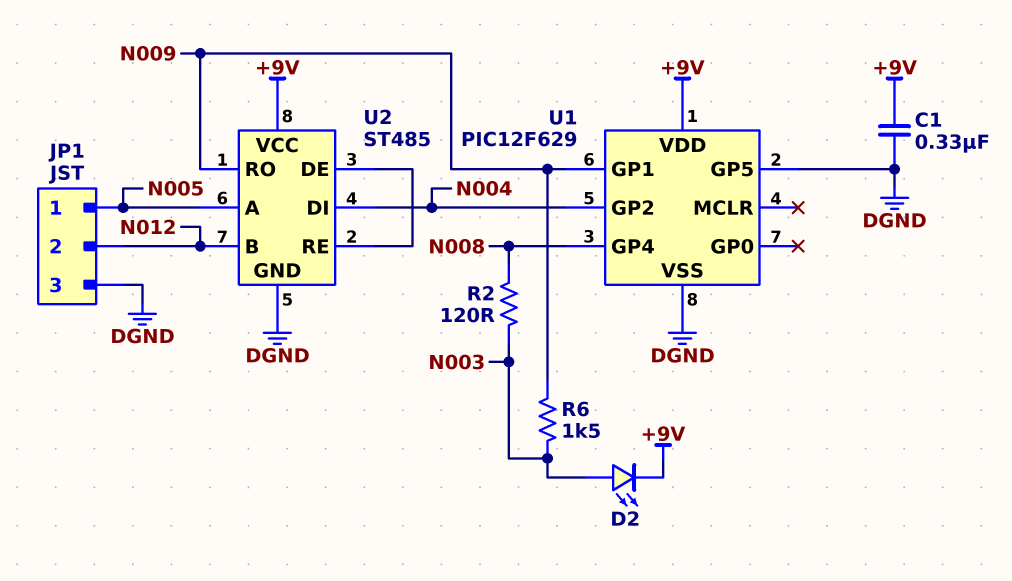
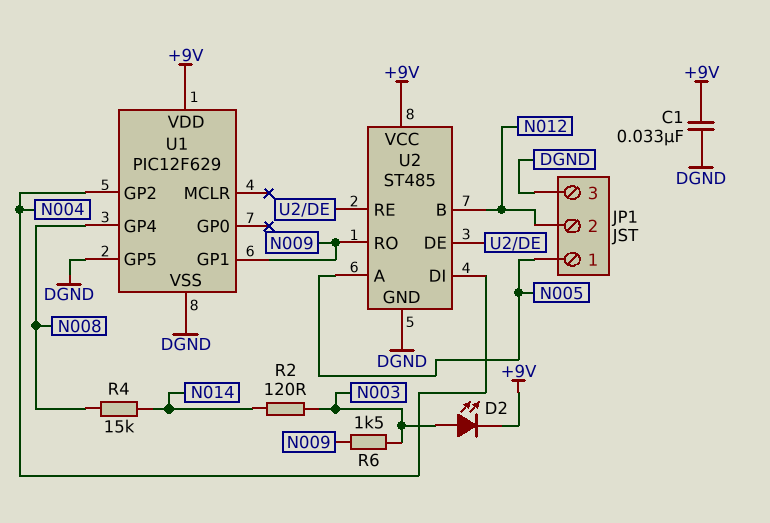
C1: 330nF (+9V, DGND) -> 33nF (+9V, DGND)
R2: 120 (N003, N008) -> 120 (N003, N014)
R4: none -> 15k (N008, N014)

